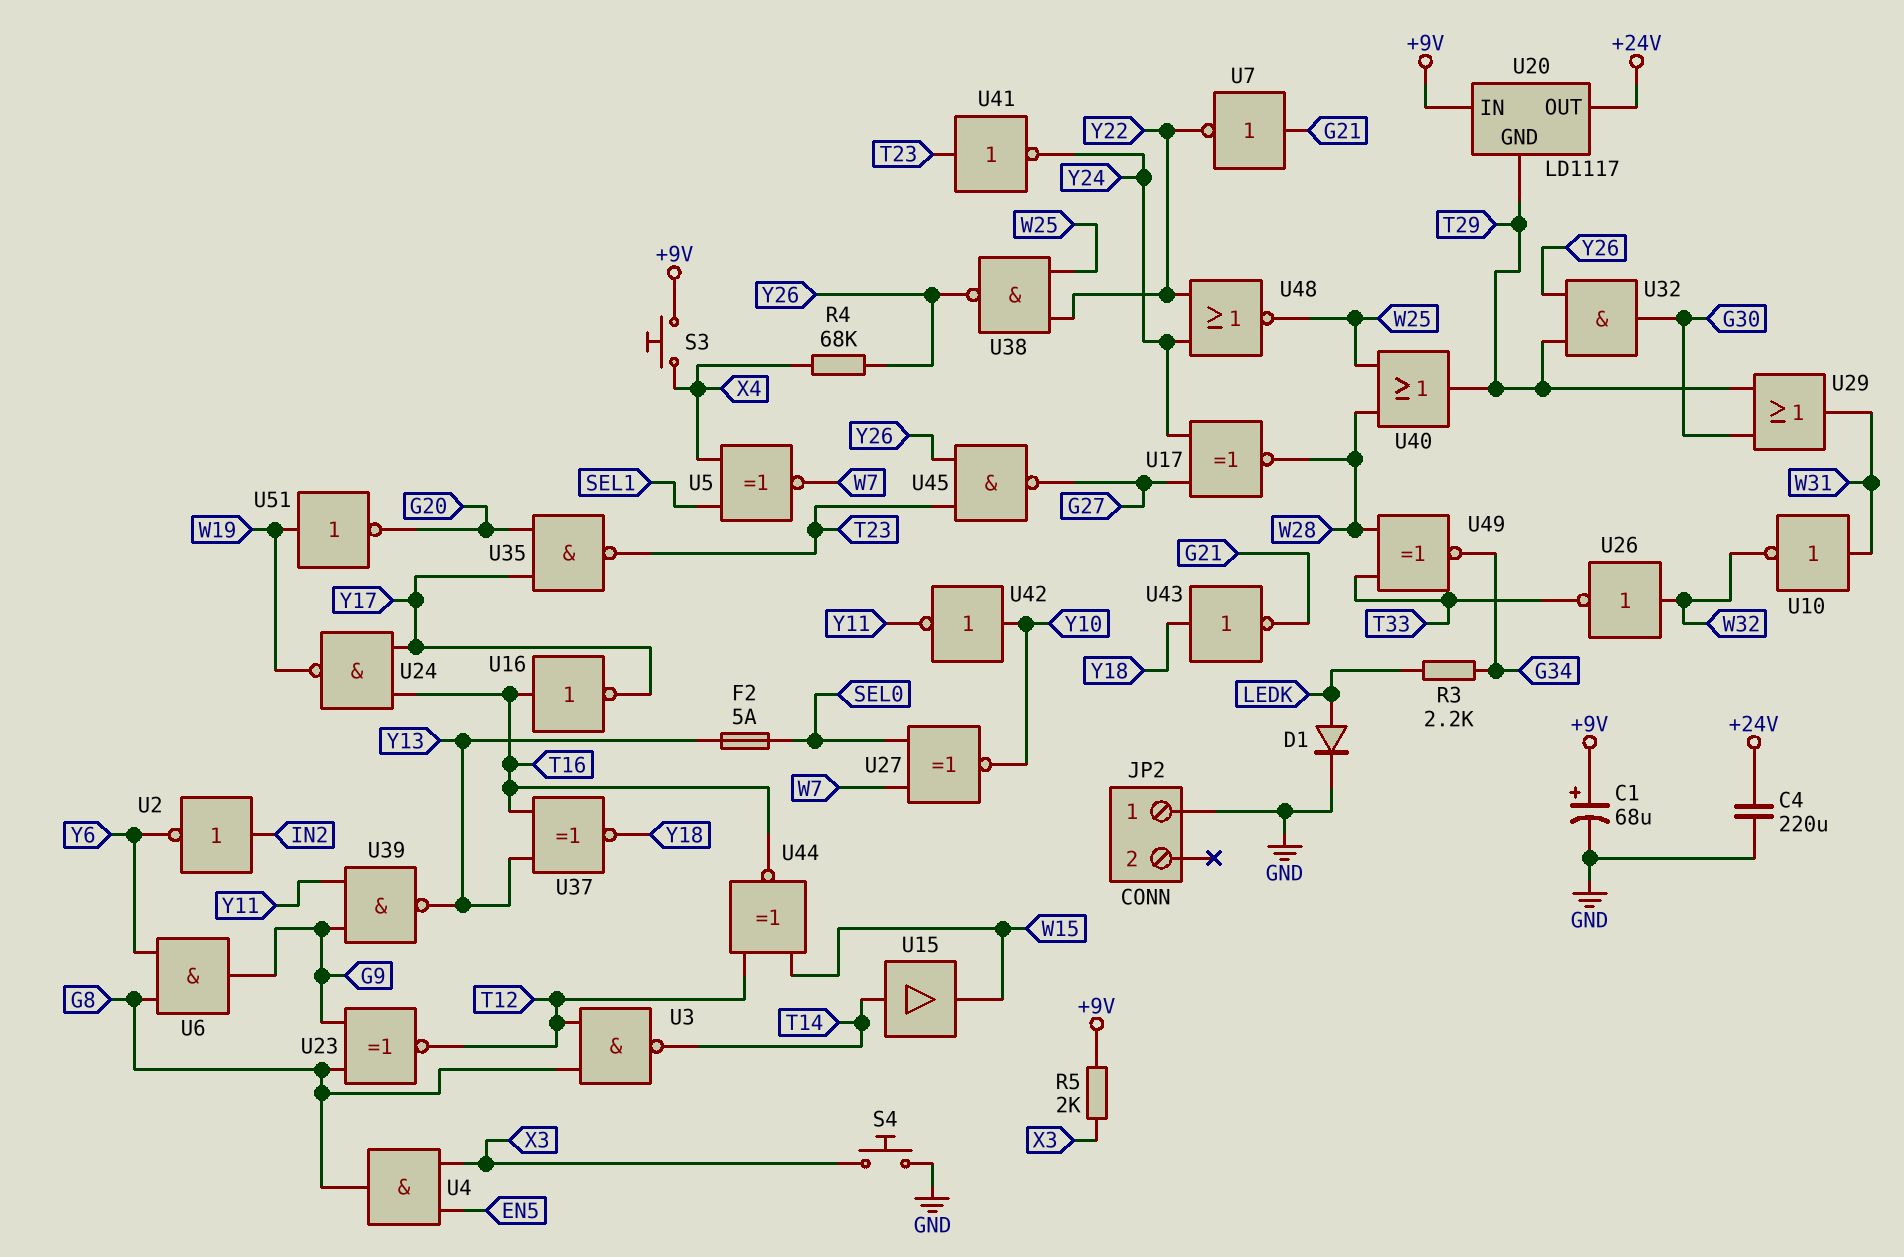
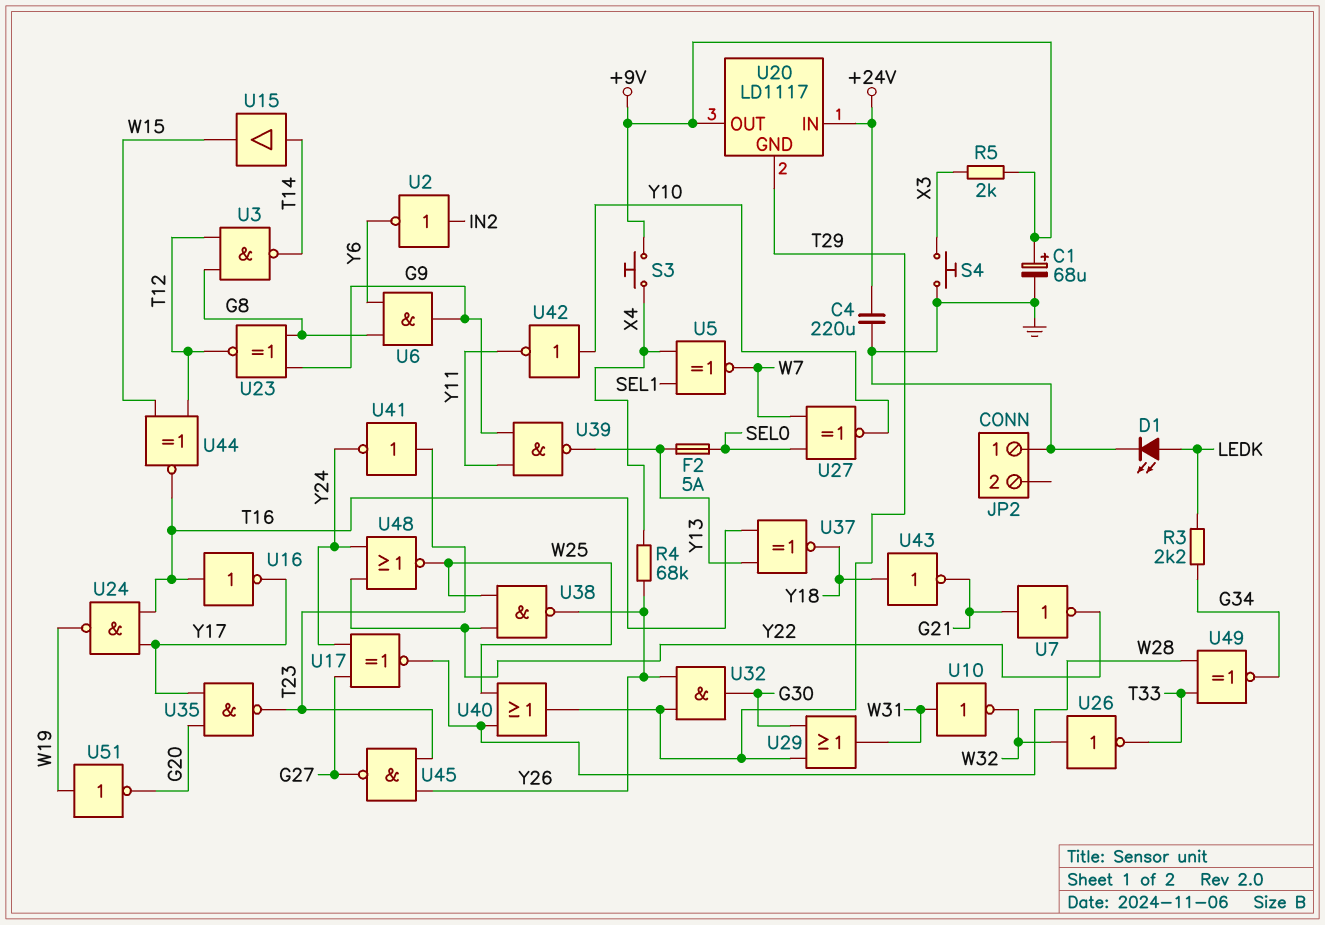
D1: diode (A LEDK, K GND) -> LED (A LEDK, K GND)
U4: AND (in EN5, in X3, out G8) -> none
U20 pin IN: +9V -> +24V
U20 pin OUT: +24V -> +9V

